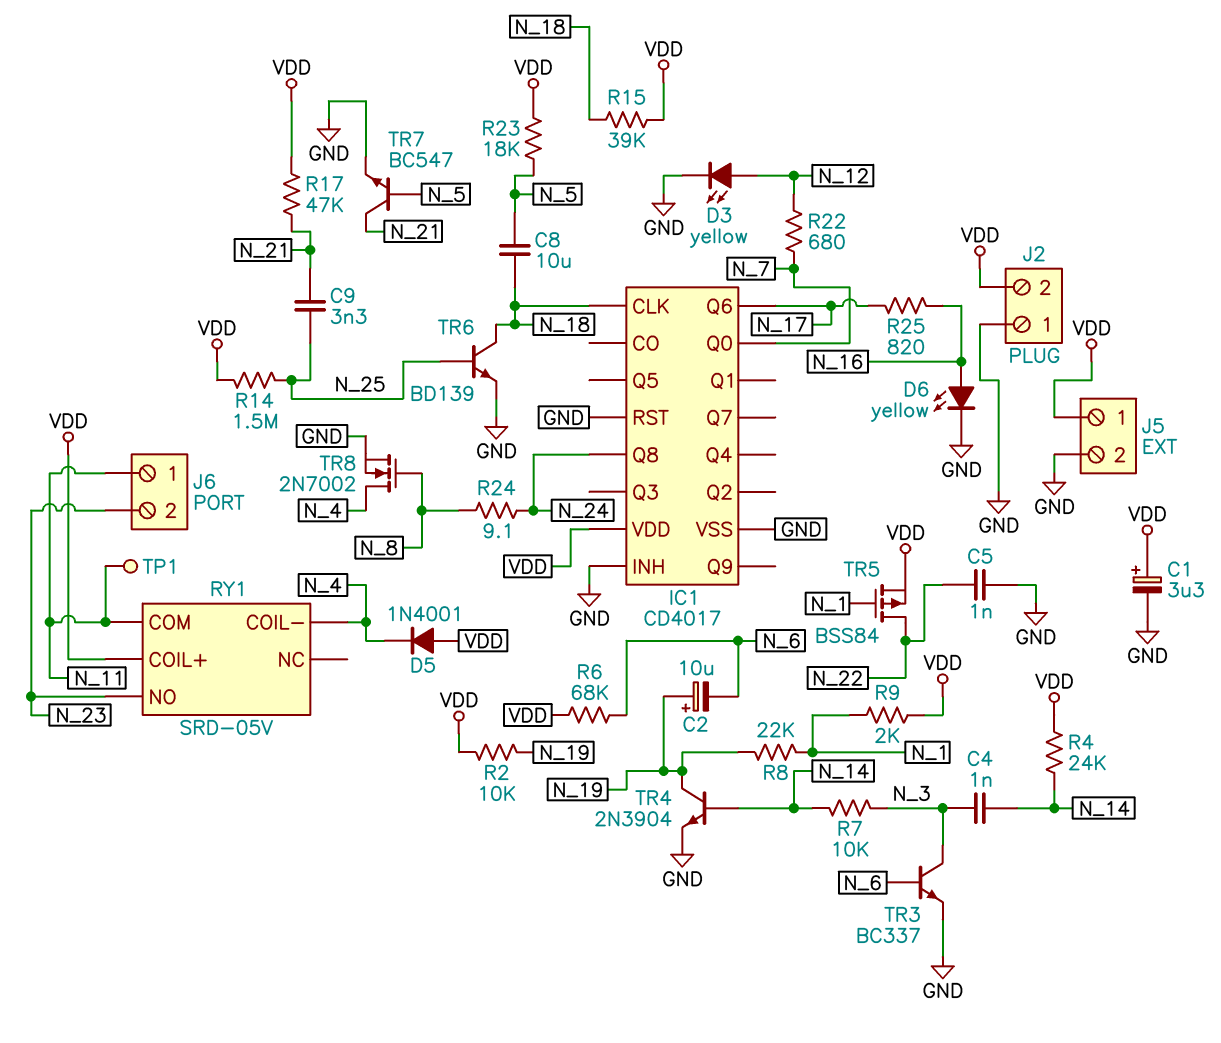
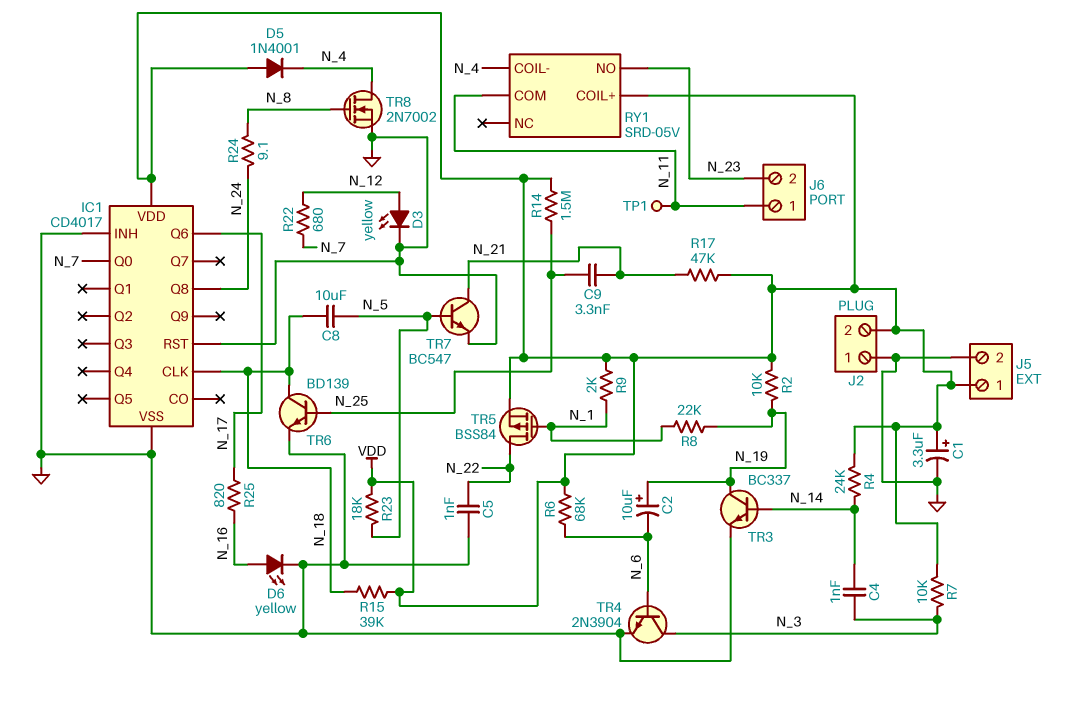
R7: 10k (N_3, N_14) -> 10k (N_3, VDD)
TR3: NPN BC337 (B N_6, C N_3, E GND) -> NPN BC337 (B N_14, C N_19, E GND)
TR4: NPN 2N3904 (B N_14, C N_19, E GND) -> NPN 2N3904 (B N_6, C N_3, E GND)

